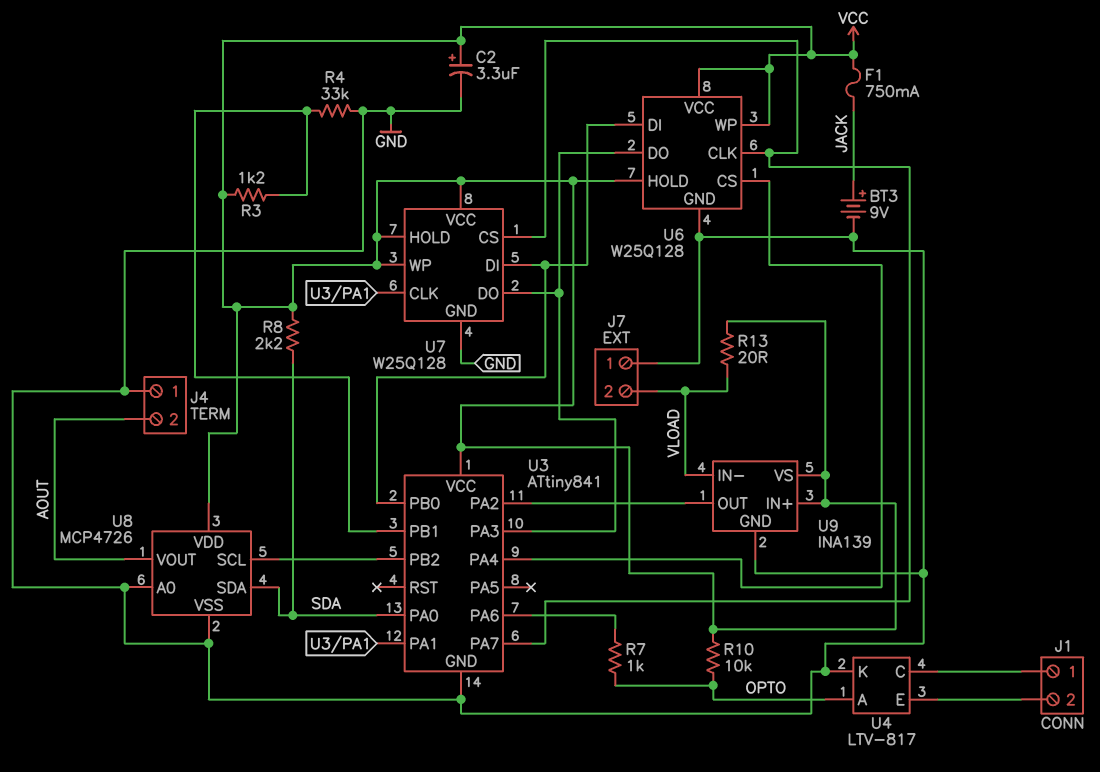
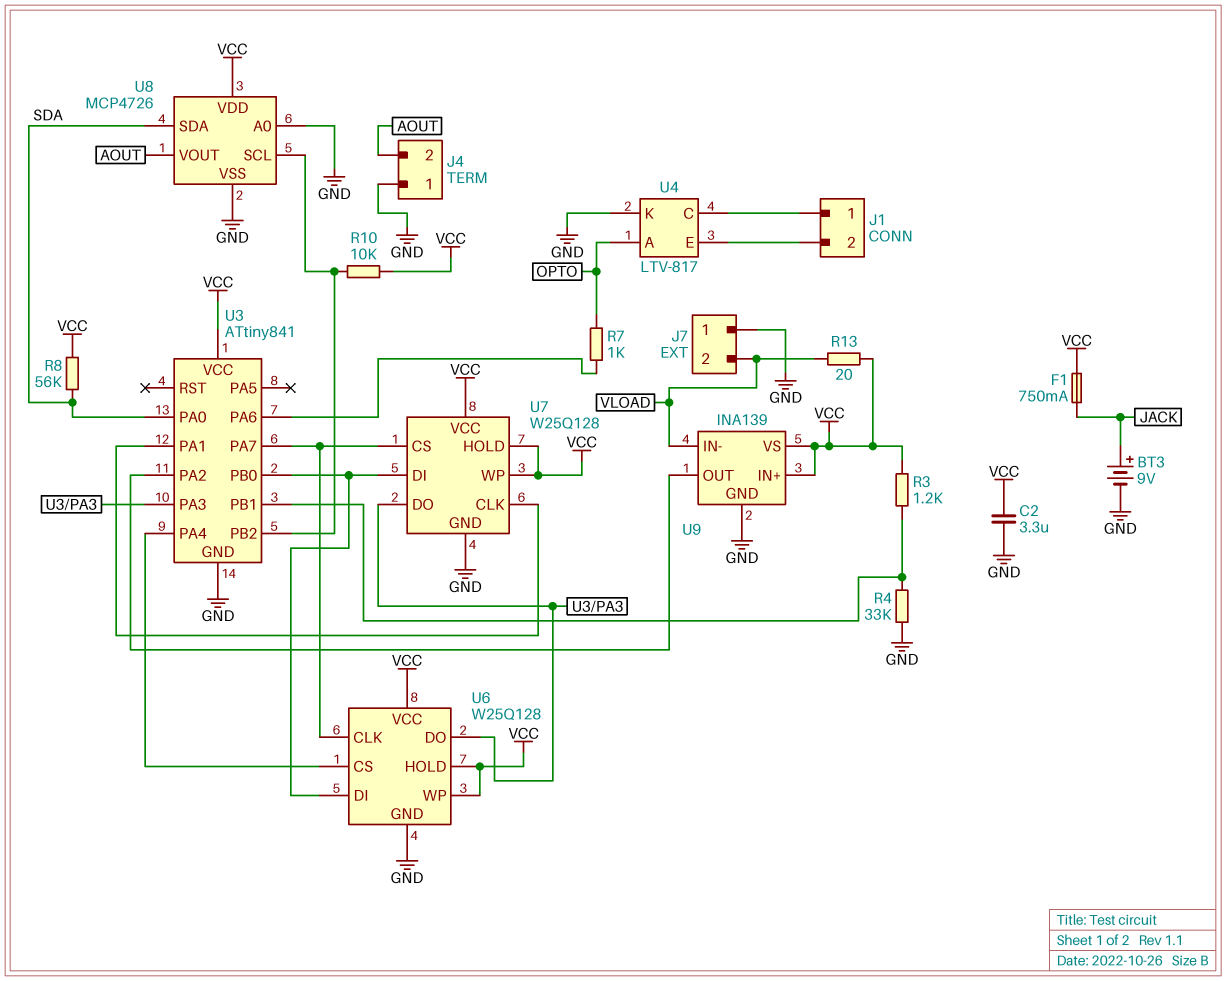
C2: 3.3uF (plus VCC, minus GND) -> 3.3uF (GND, VCC)
R8: 2.2k (SDA, VCC) -> 56k (SDA, VCC)
R10: 10k (OPTO, VCC) -> 10k (U3/PB2, VCC)

